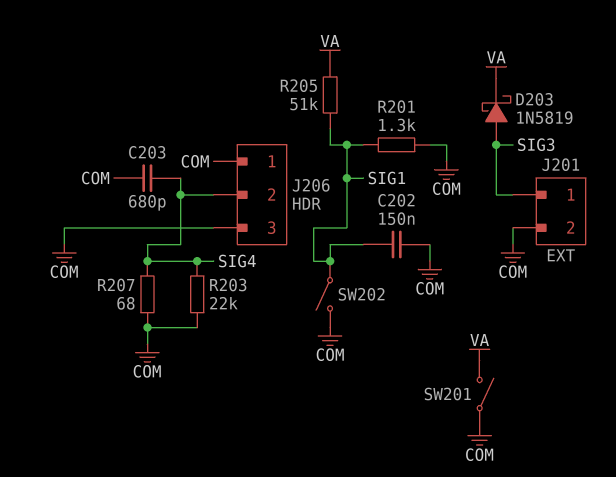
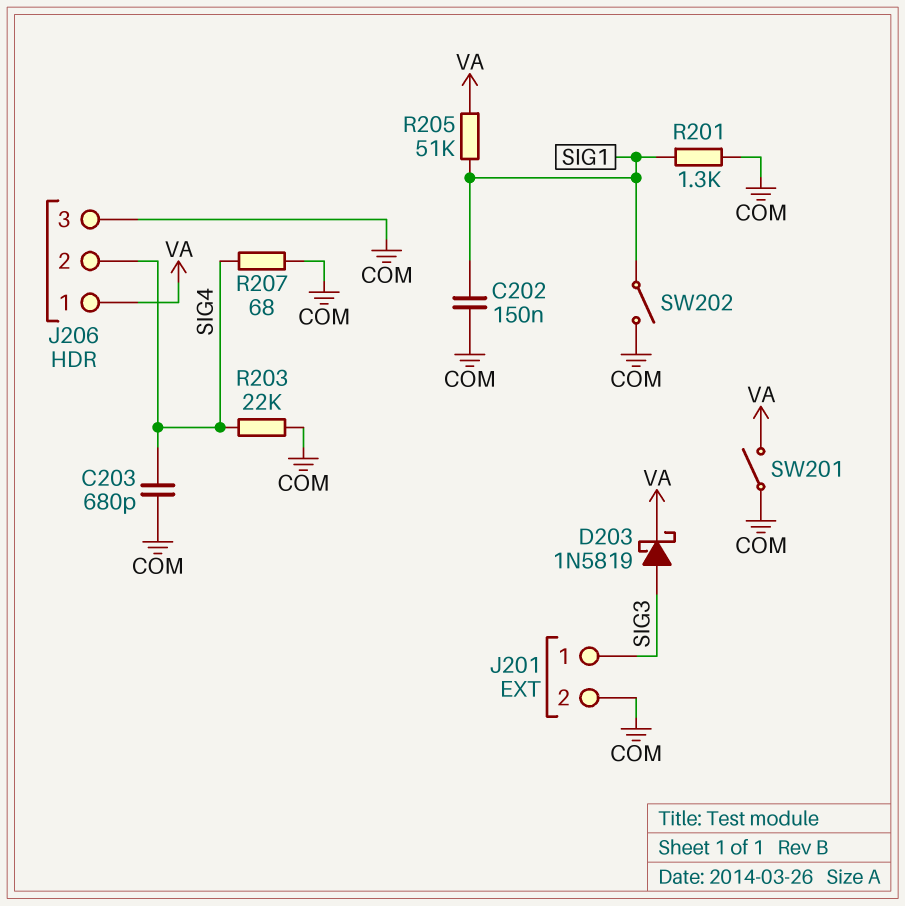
J206 pin 1: COM -> VA

